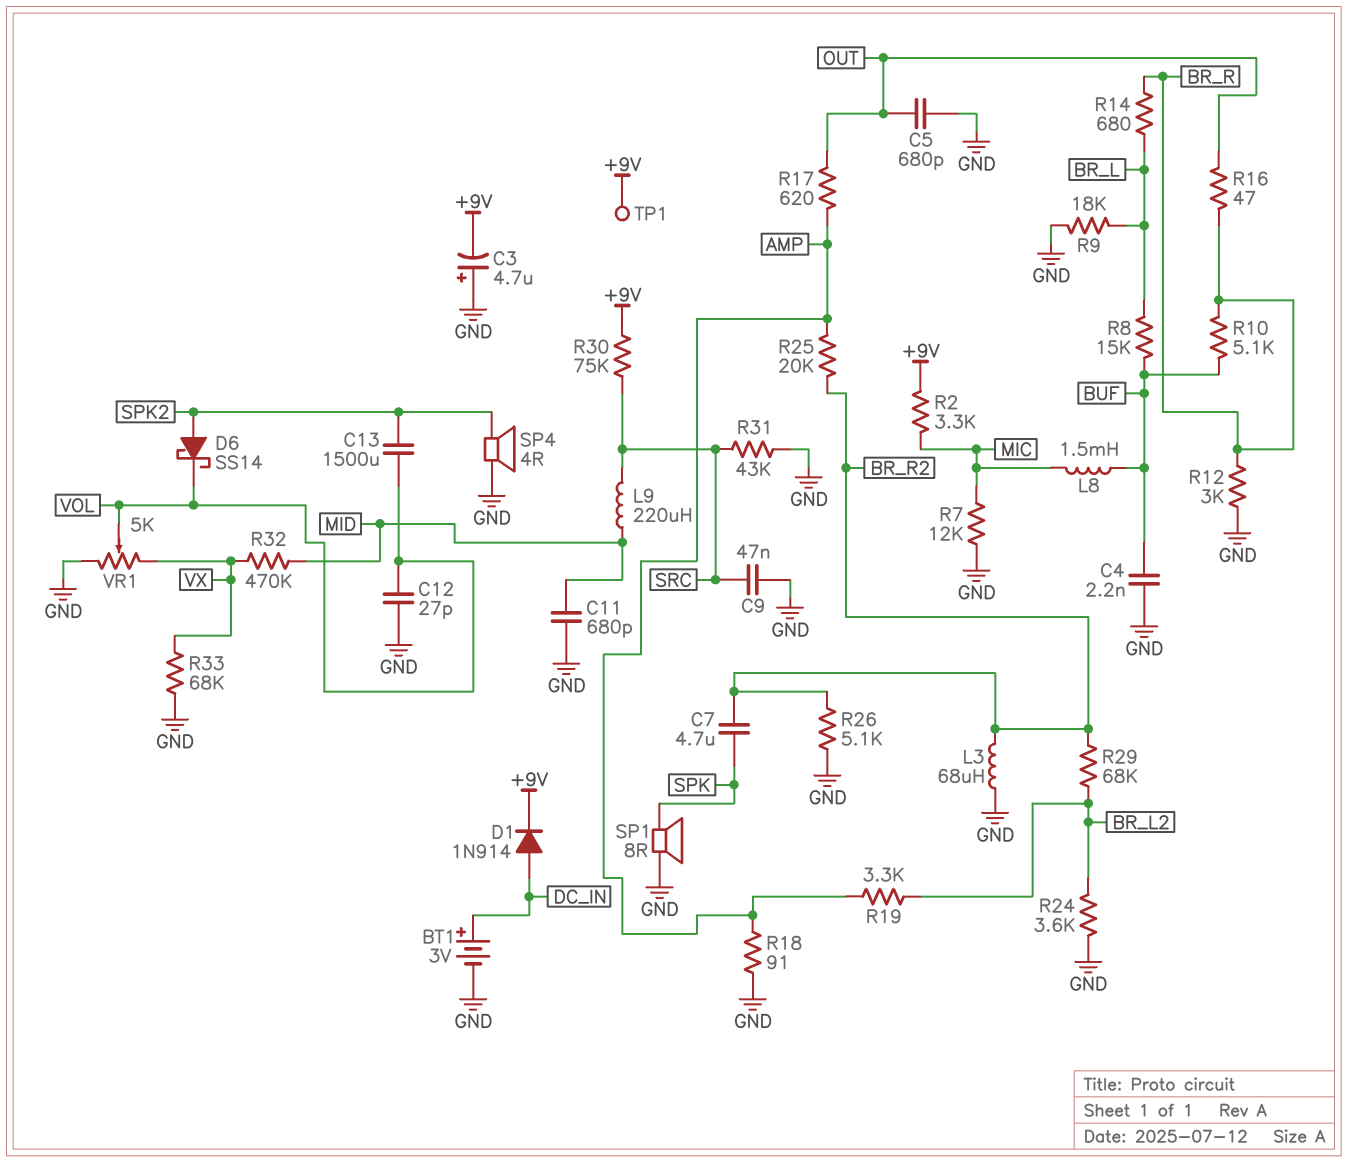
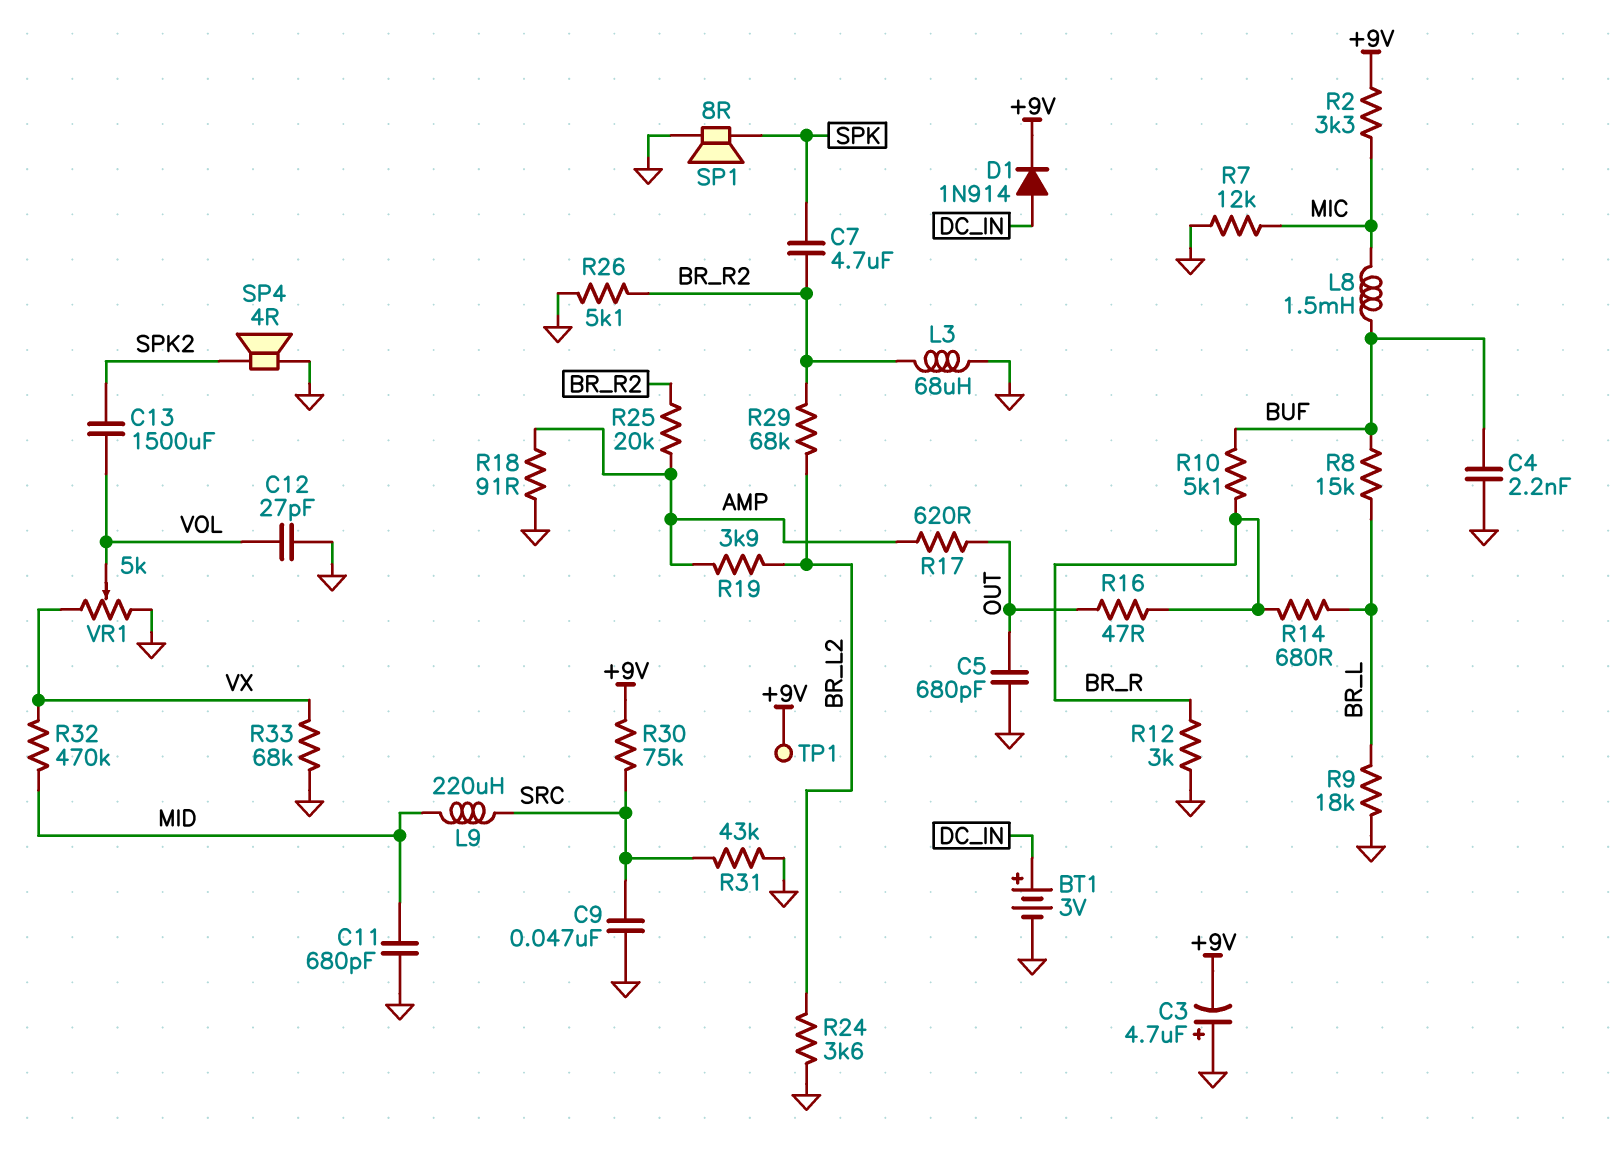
D6: schottky SS14 (A SPK2, K VOL) -> none
R19: 3.3k (AMP, BR_L2) -> 3.9k (AMP, BR_L2)

